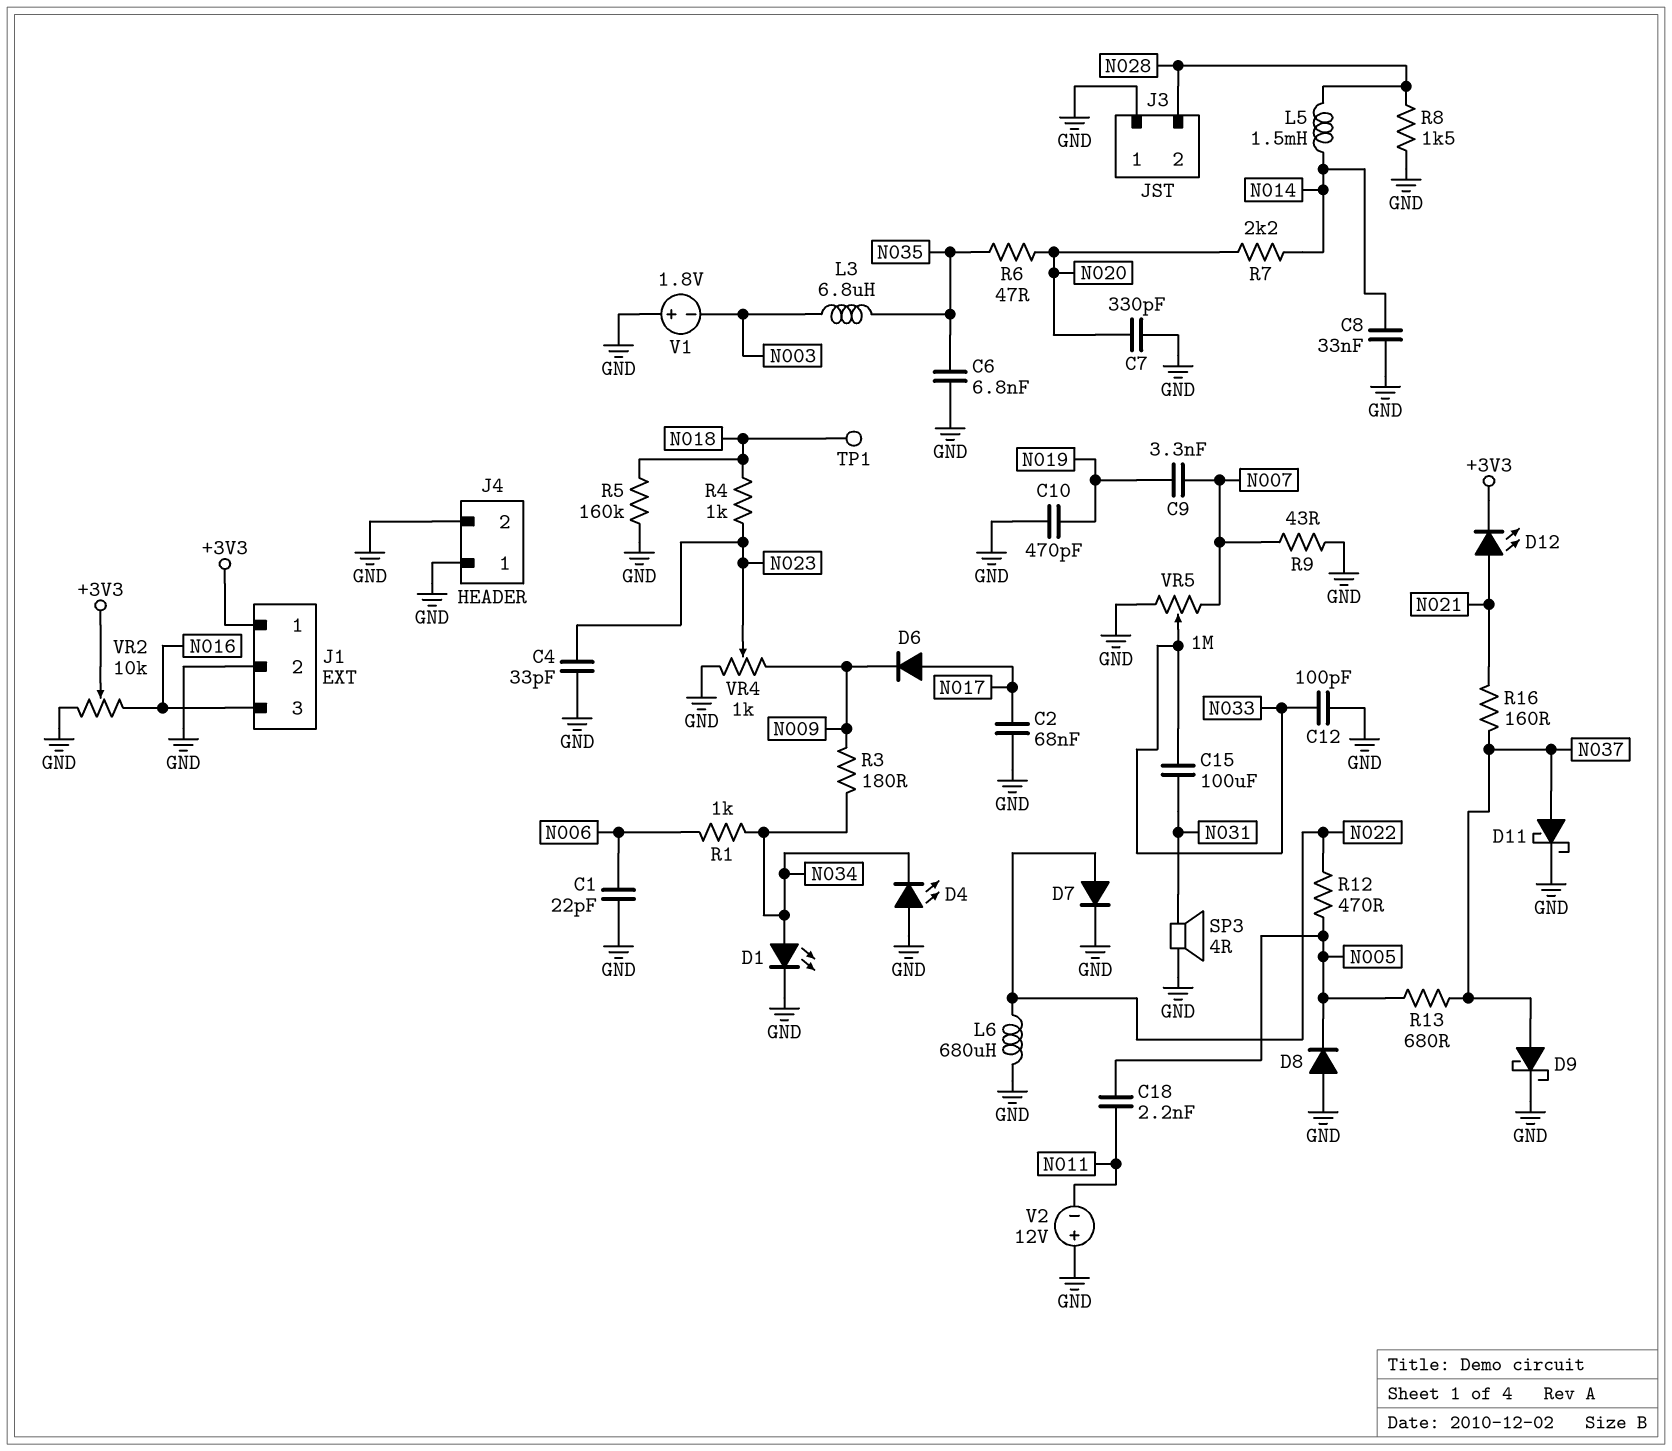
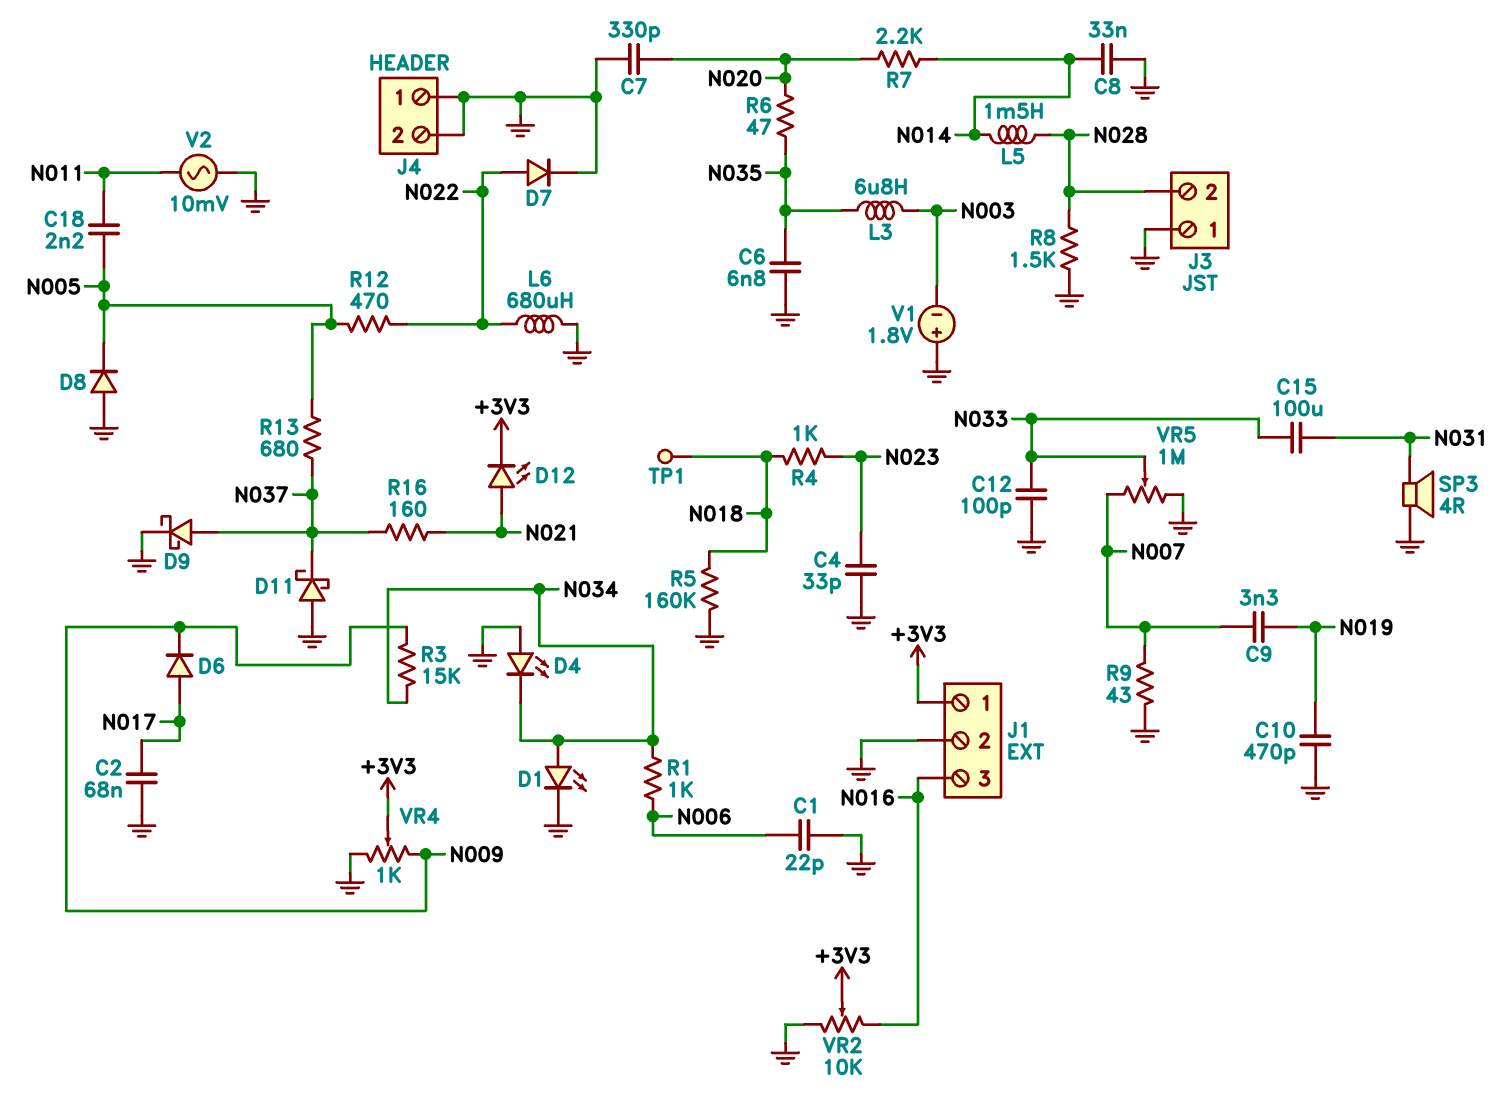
D11: schottky (A N037, K GND) -> schottky (A GND, K N037)
R3: 180 (N009, N034) -> 15k (N009, N034)
V2: 12V (plus GND, minus N011) -> AC 10mV (GND, N011)
VR4: 1k (GND, N009, wiper N023) -> 1k (GND, N009, wiper +3V3)

